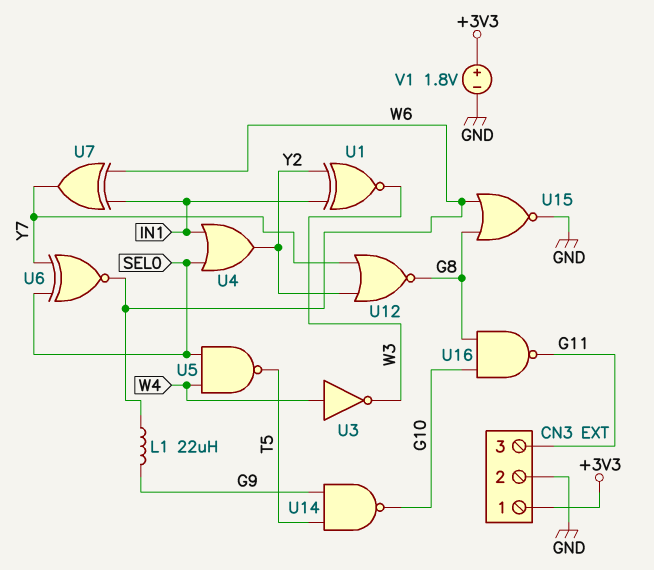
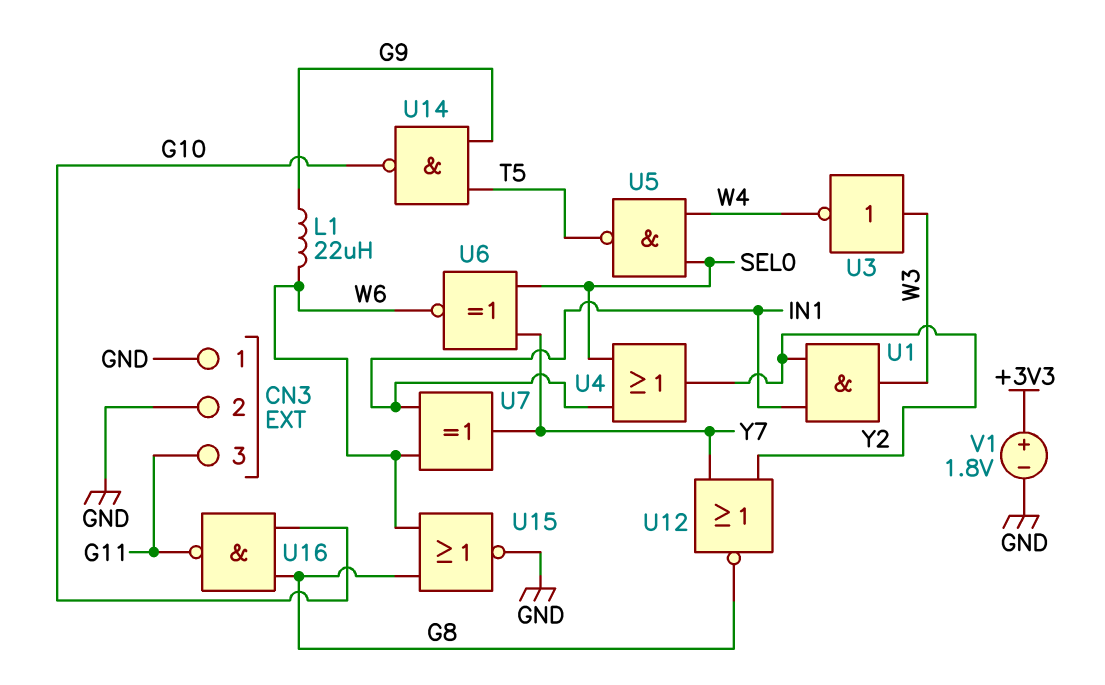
CN3 pin 1: +3V3 -> GND
U1: XNOR (in IN1, in Y2, out W3) -> AND (in IN1, in Y2, out W3)
U3: NOT (in W4, out W3) -> NOT (in W3, out W4)

